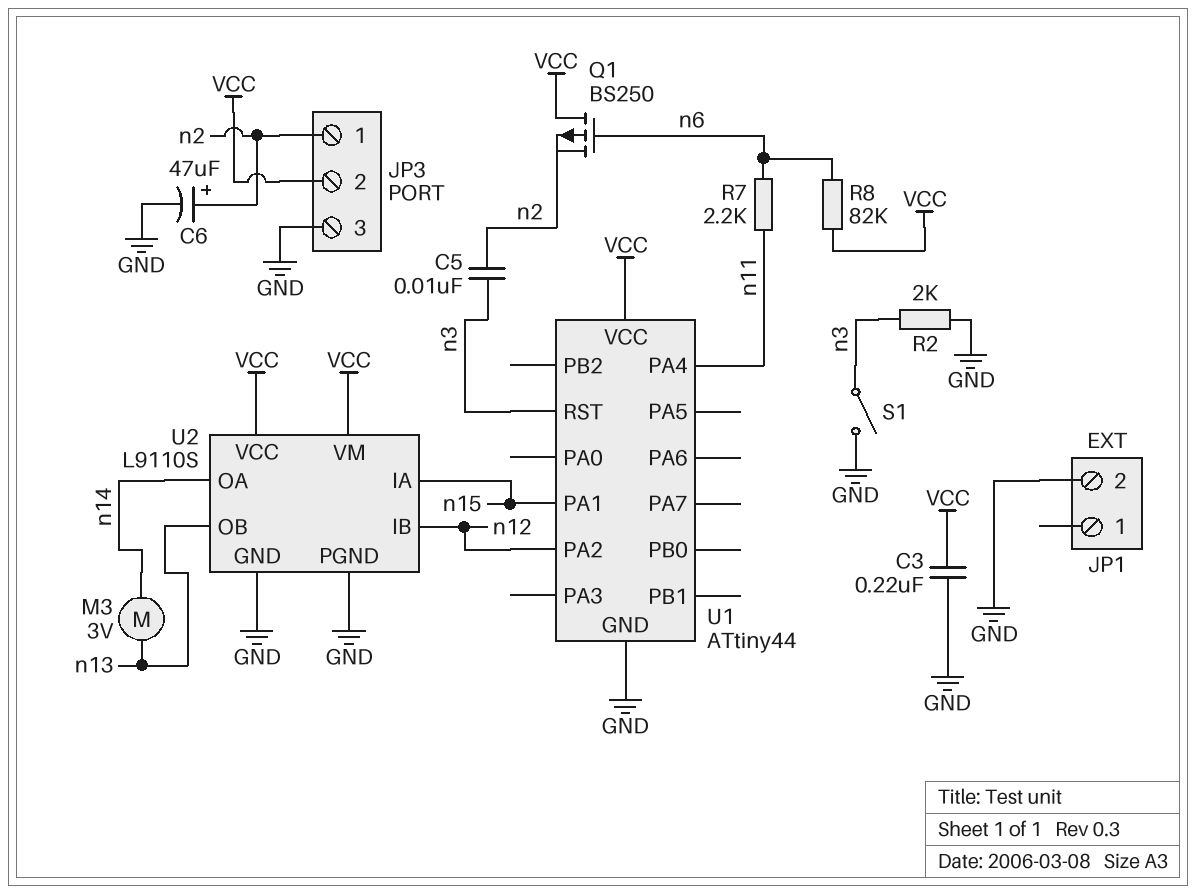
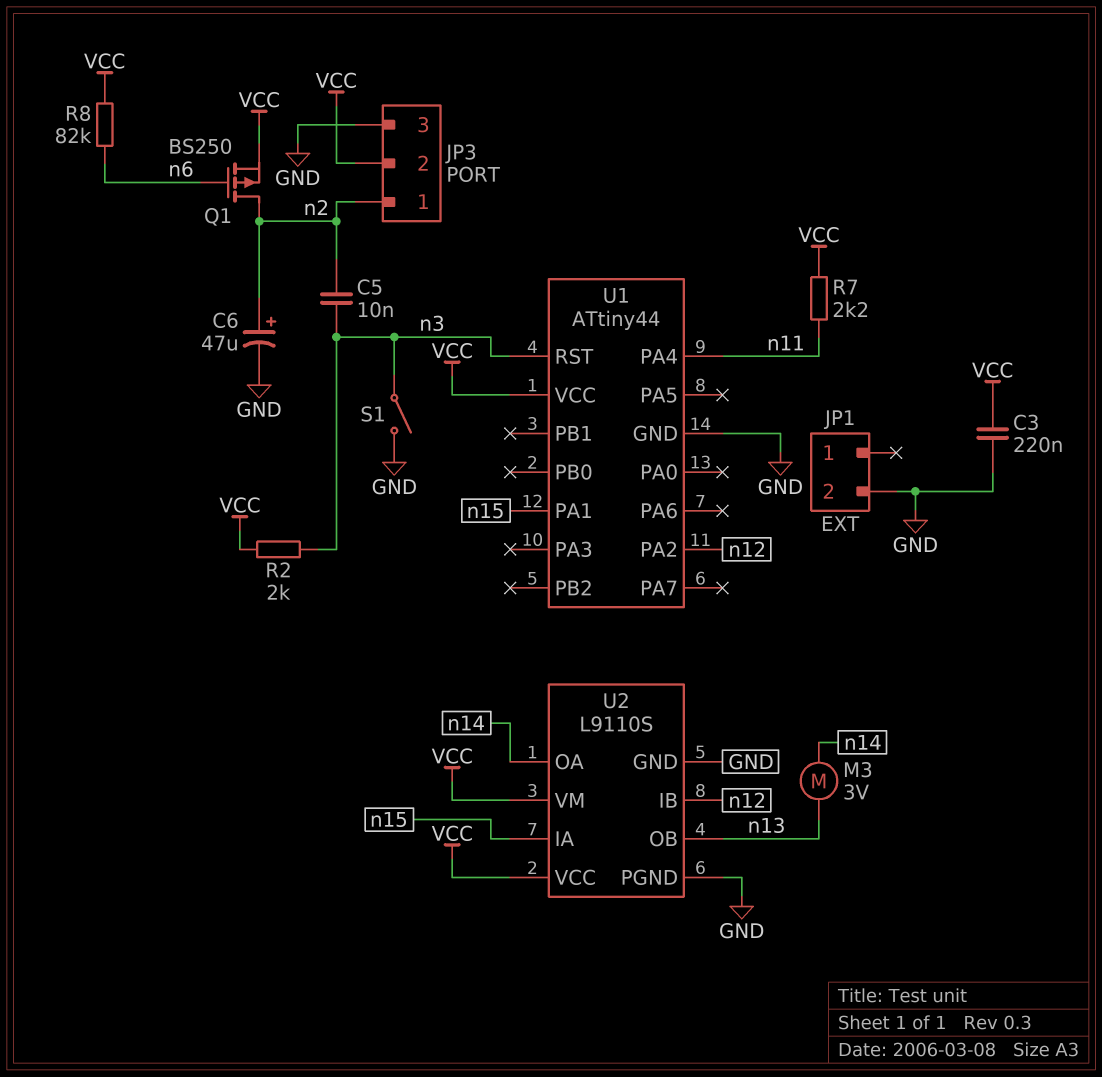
Q1: PMOS BS250 (G n6, D VCC, S n2) -> PMOS BS250 (G n6, D n2, S VCC)
R2: 2k (GND, n3) -> 2k (VCC, n3)
R7: 2.2k (n6, n11) -> 2.2k (VCC, n11)

